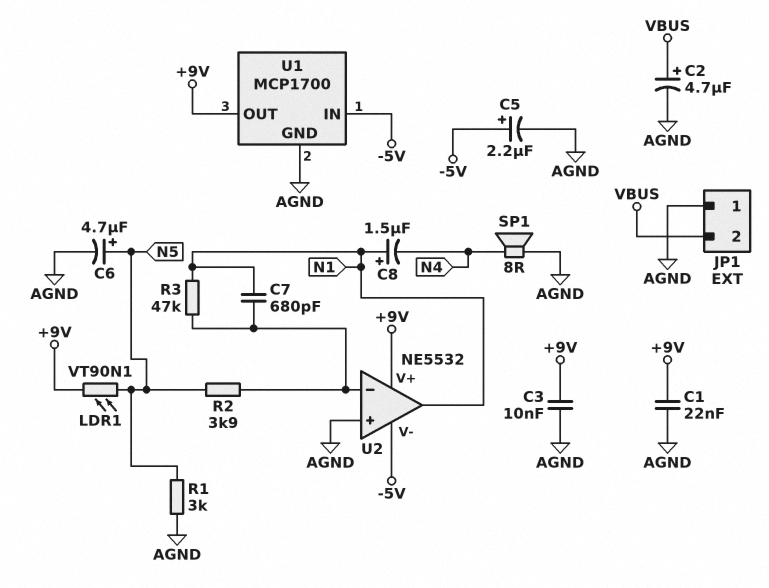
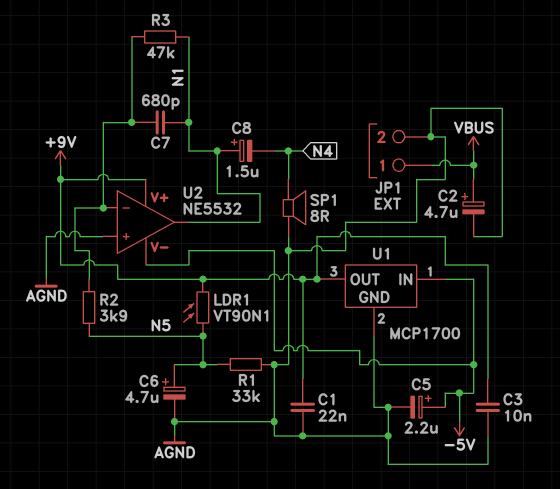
JP1 pin 1: AGND -> VBUS
JP1 pin 2: VBUS -> AGND
R1: 3k (AGND, N5) -> 33k (AGND, N5)

